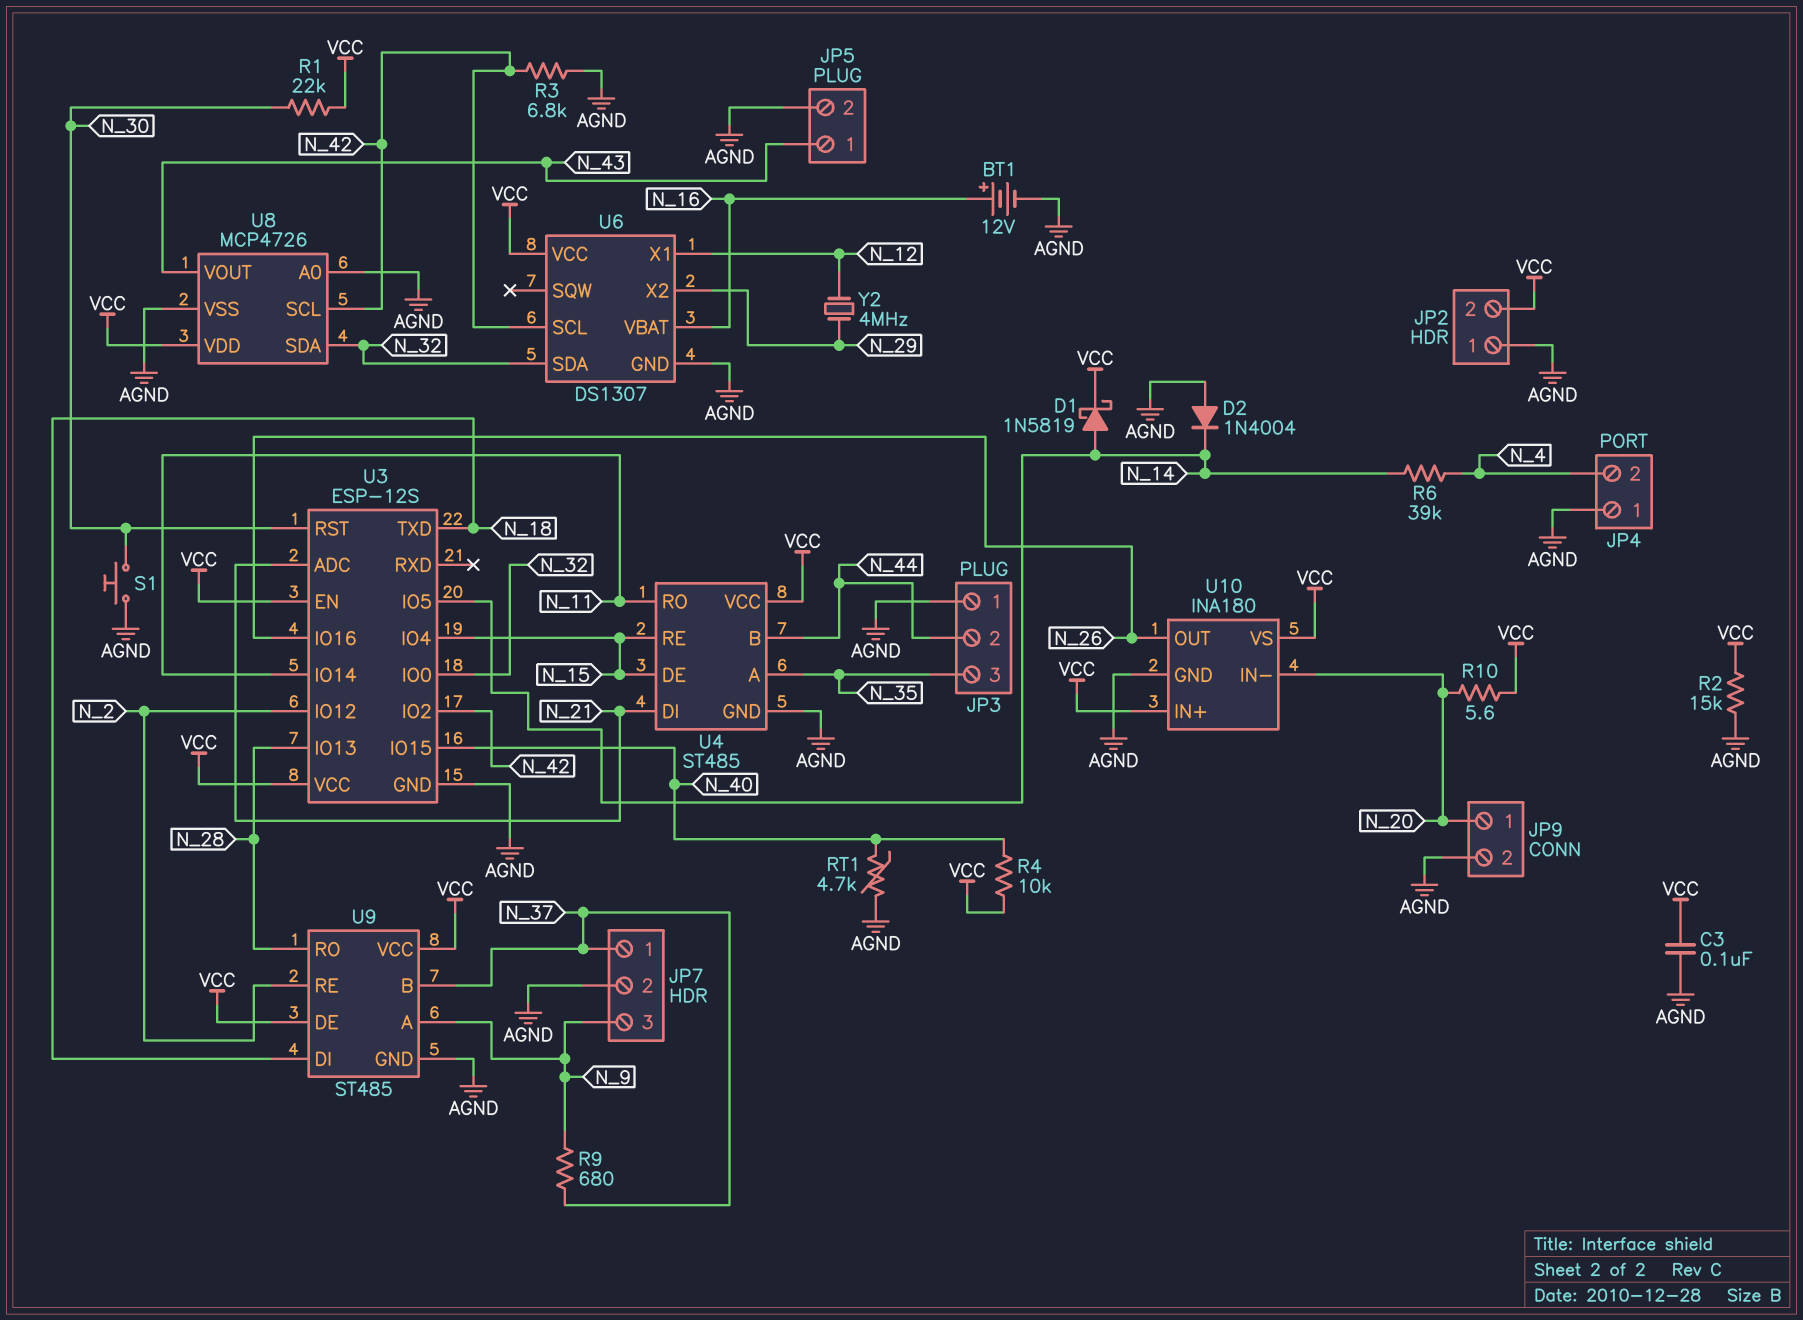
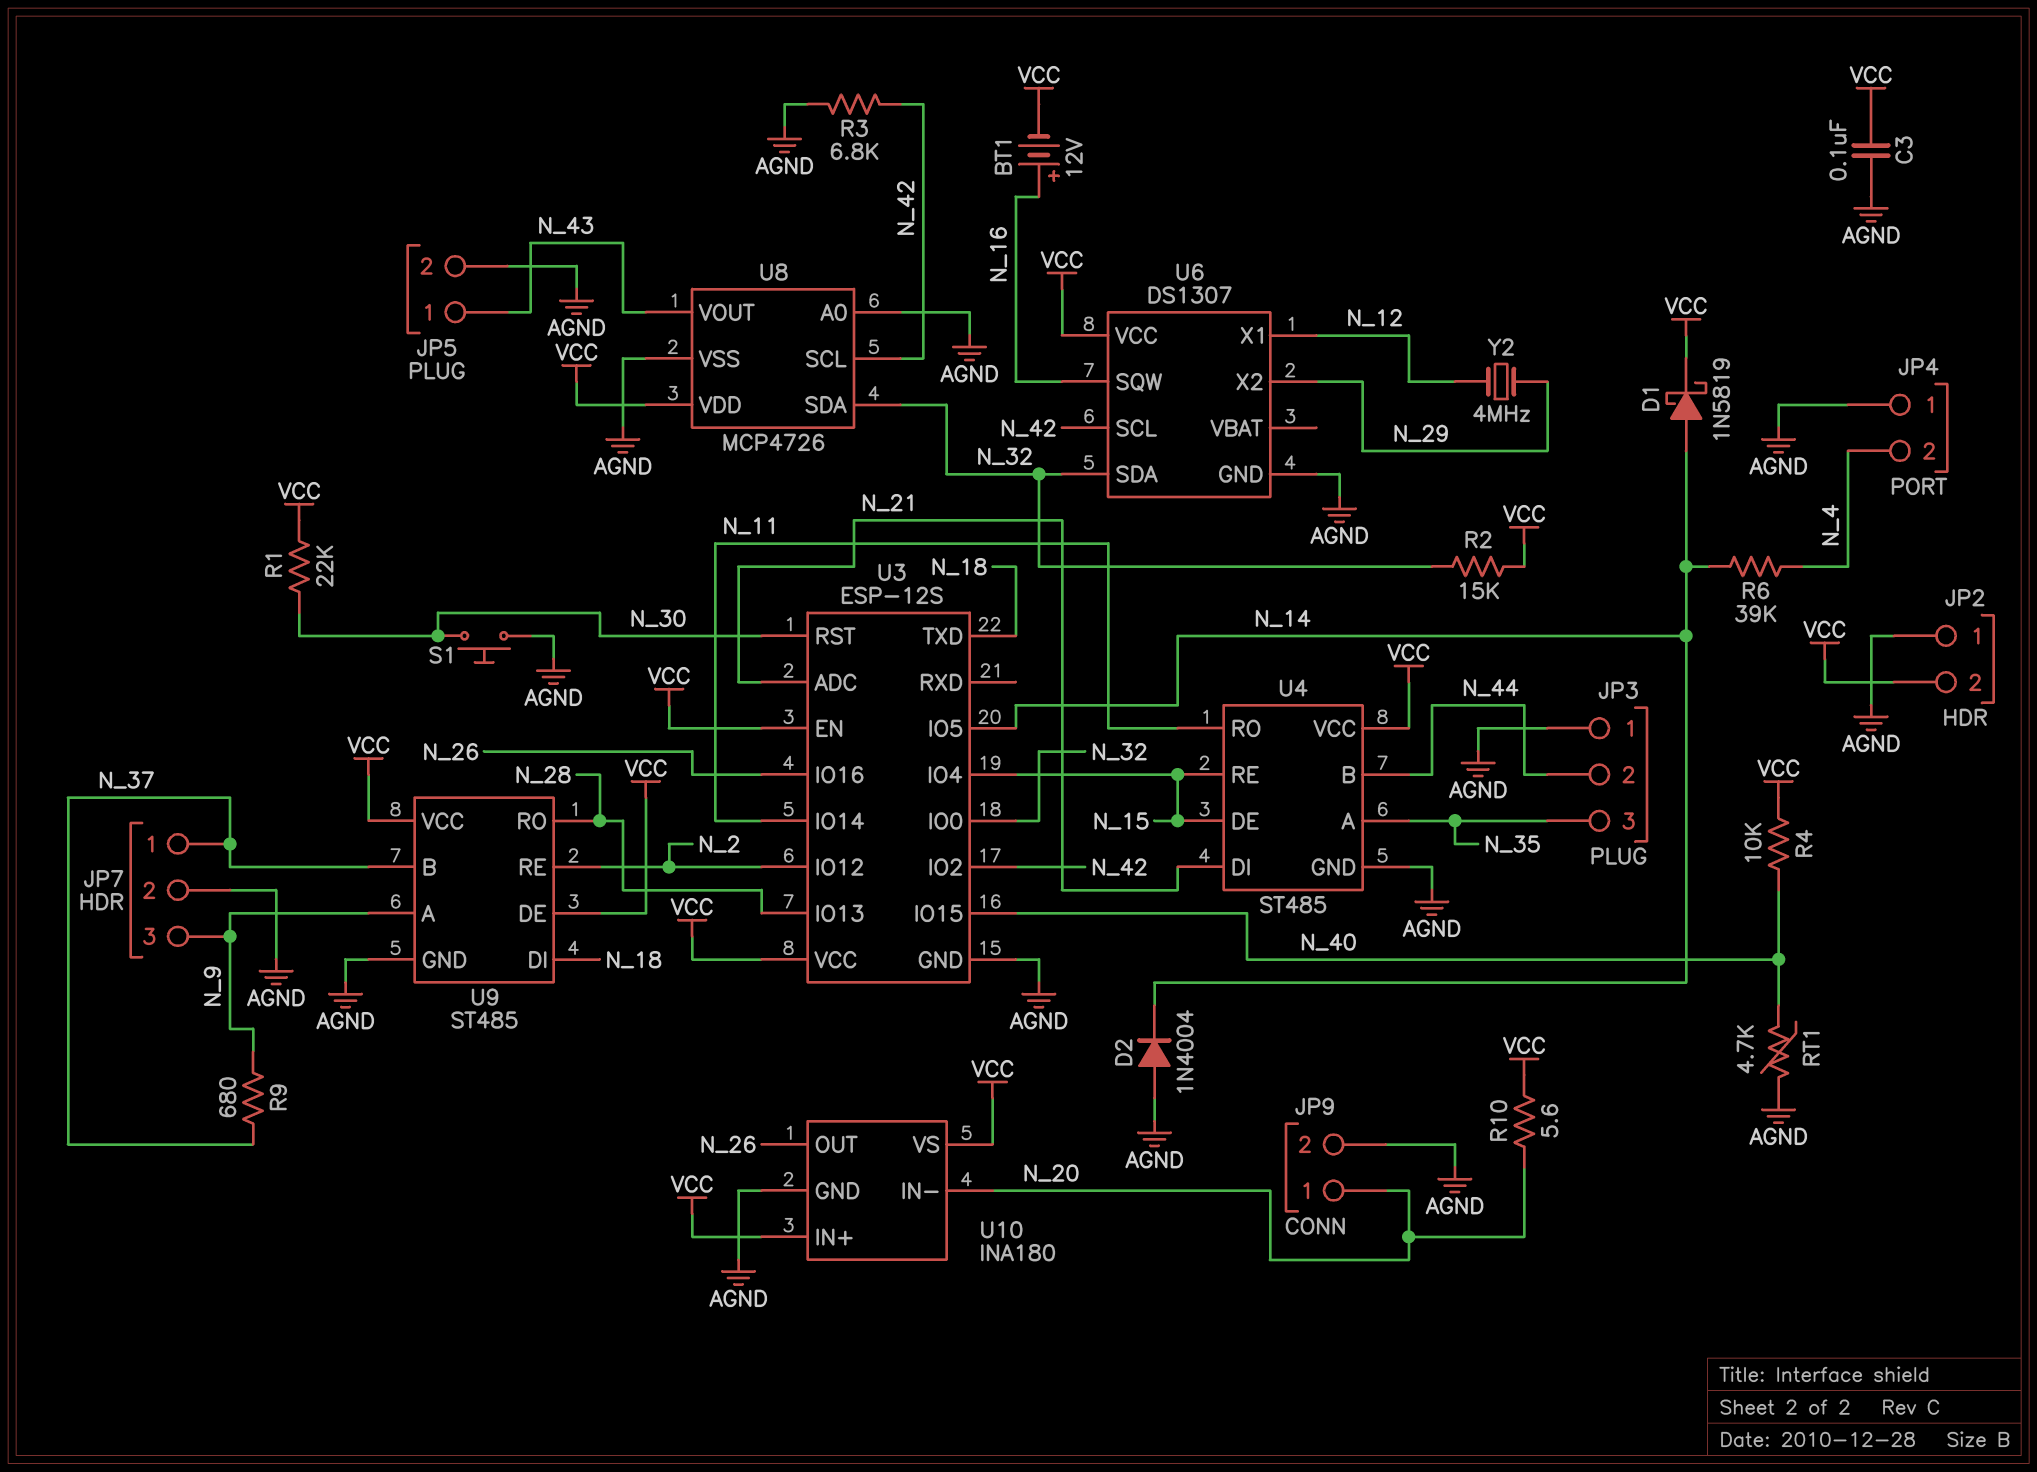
BT1: 12V (plus N_16, minus AGND) -> 12V (plus N_16, minus VCC)
R2: 15k (AGND, VCC) -> 15k (N_32, VCC)
U6 pin SQW: none -> N_16
U6 pin VBAT: N_16 -> none

